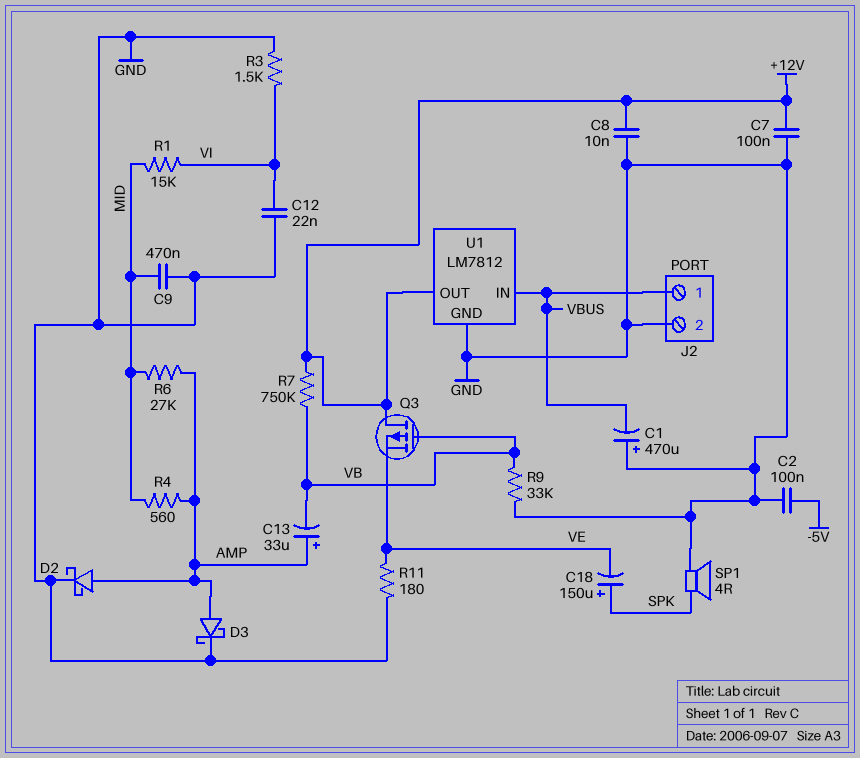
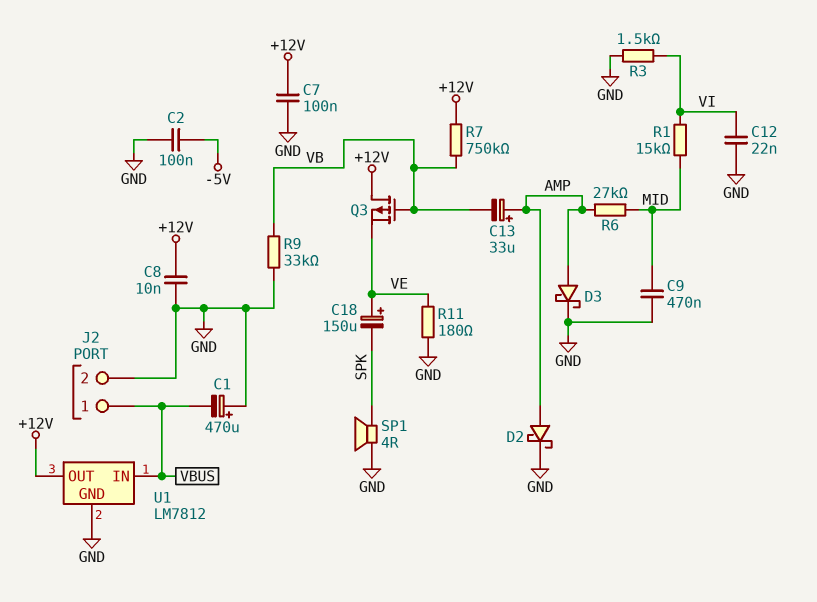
C18: 150uF (plus SPK, minus VE) -> 150uF (plus VE, minus SPK)
R4: 560 (AMP, MID) -> none

